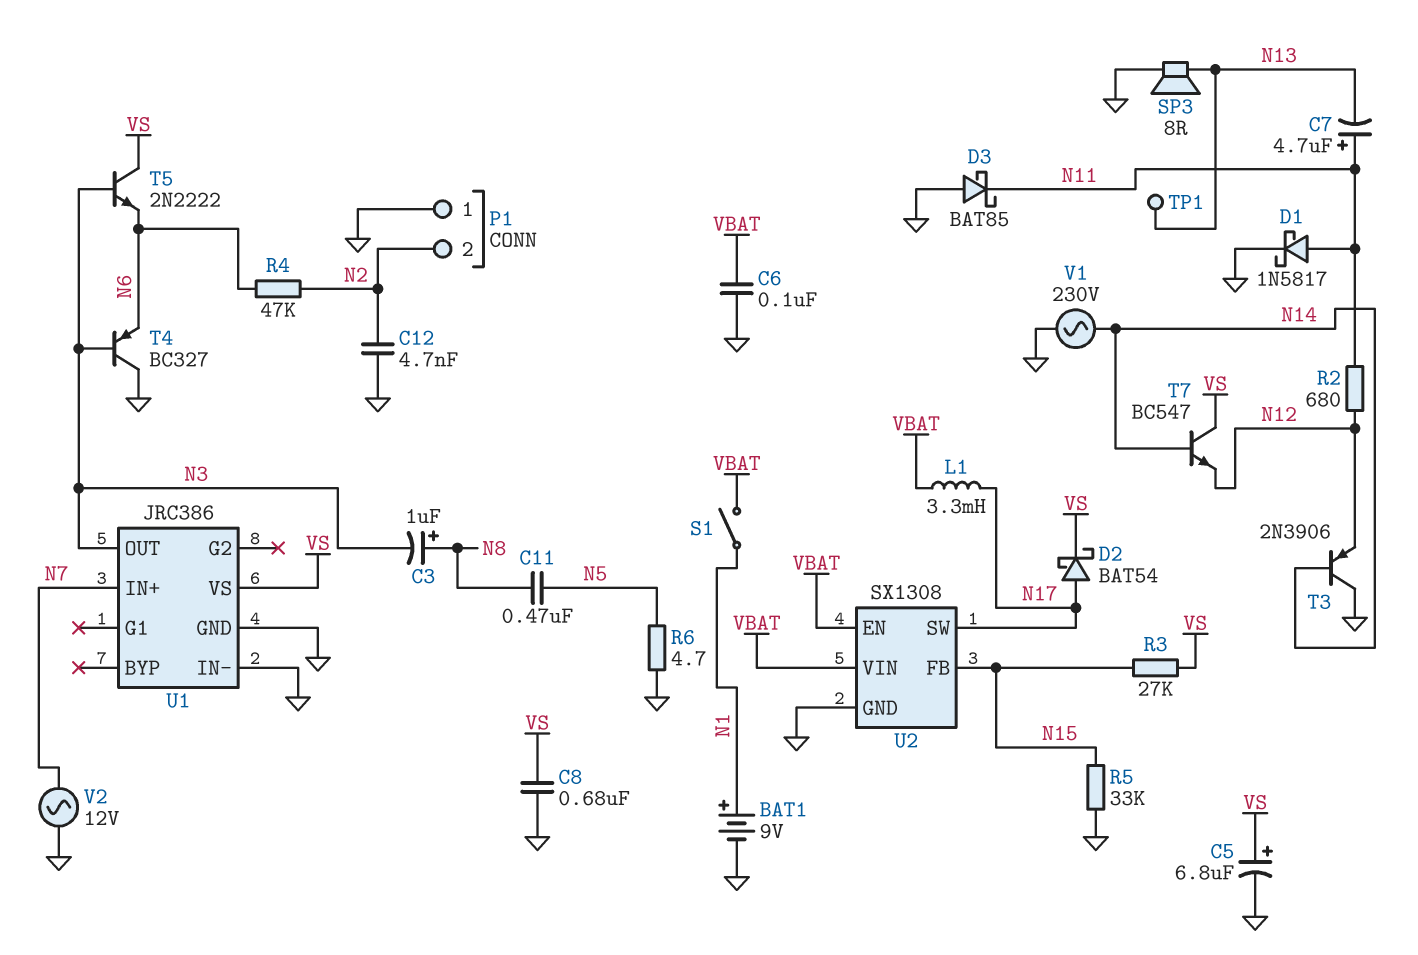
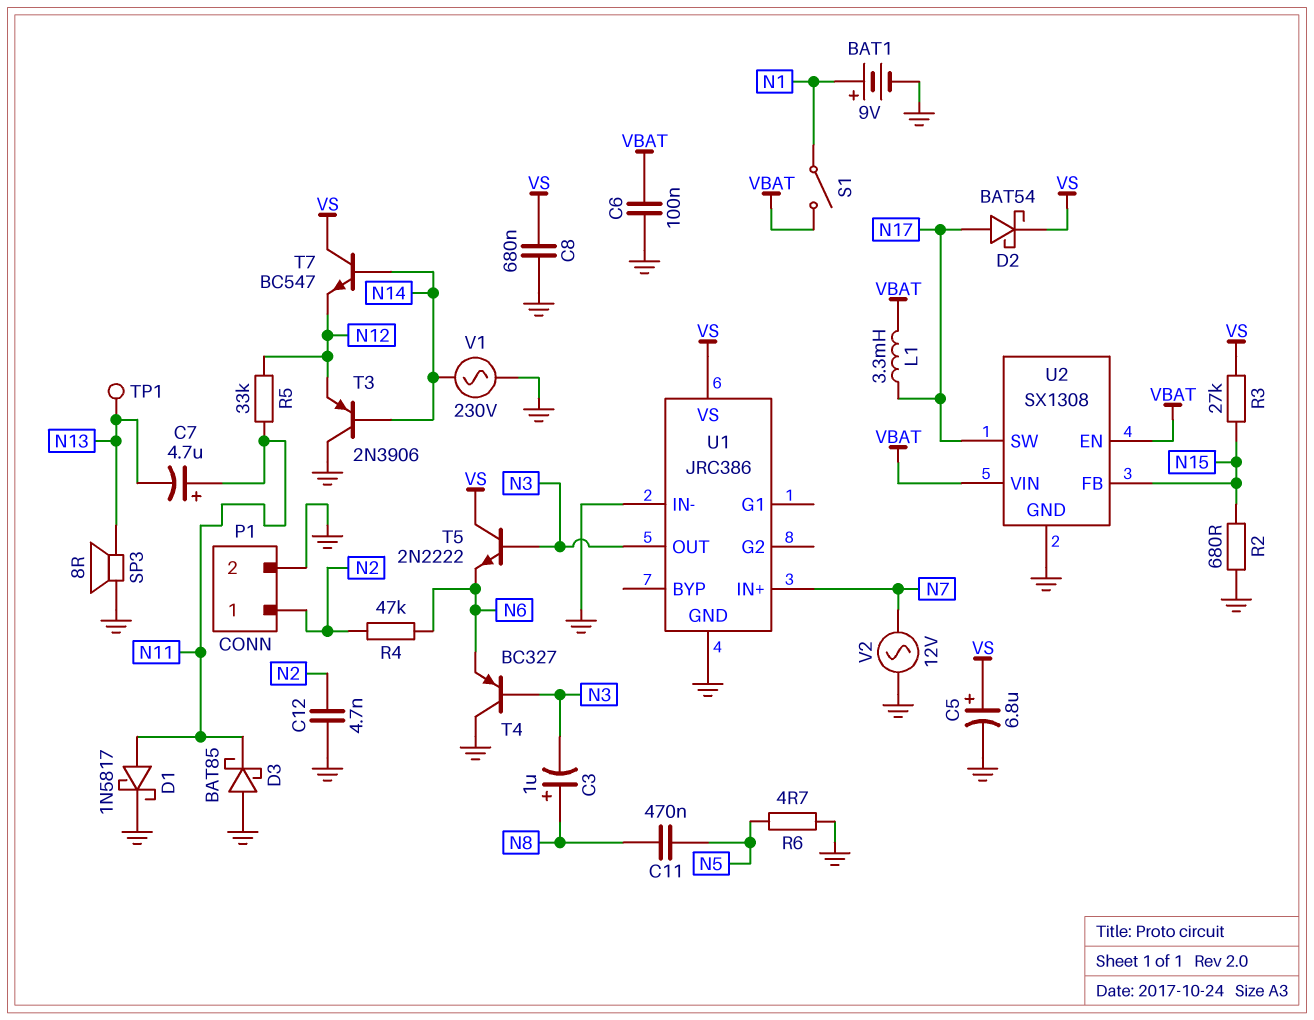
P1 pin 1: GND -> N2
P1 pin 2: N2 -> GND
R2: 680 (N11, N12) -> 680 (GND, N15)
R5: 33k (GND, N15) -> 33k (N11, N12)

